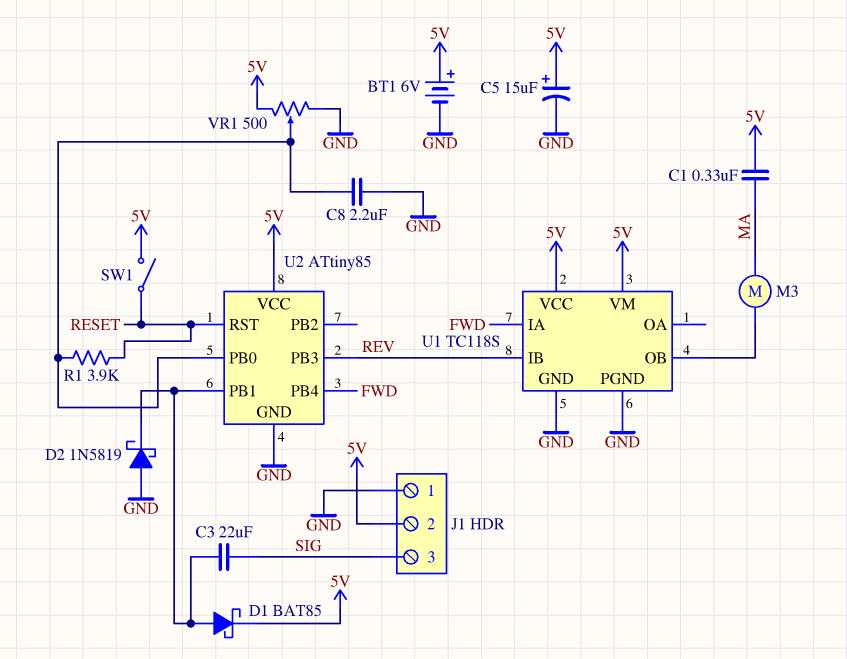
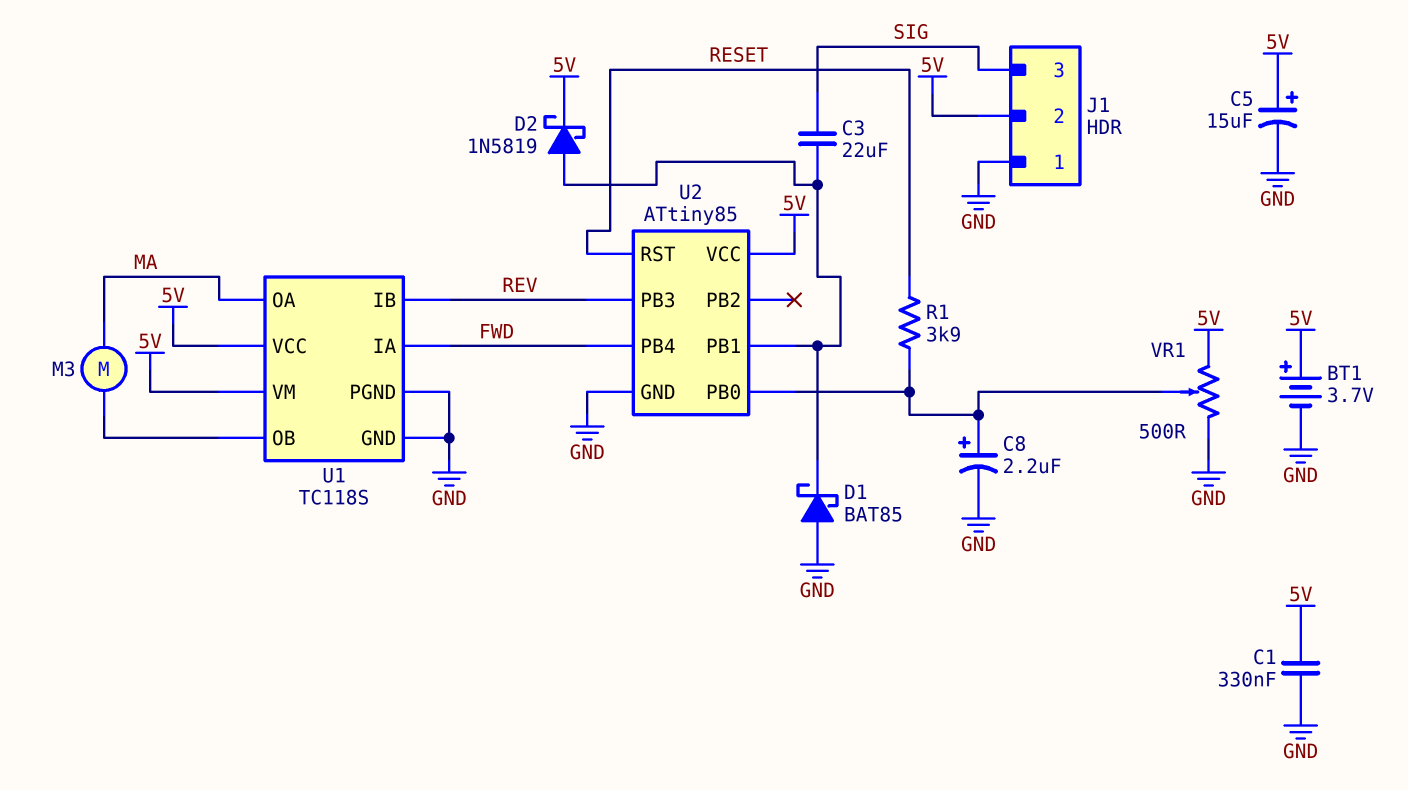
BT1: 6V (plus 5V, minus GND) -> 3.7V (plus 5V, minus GND)
C1: 330nF (5V, MA) -> 330nF (5V, GND)
C8: 2.2uF (GND, U2/PB0) -> 2.2uF (plus U2/PB0, minus GND)
D1: schottky BAT85 (A U2/PB1, K 5V) -> schottky BAT85 (A GND, K U2/PB1)
D2: schottky 1N5819 (A GND, K U2/PB1) -> schottky 1N5819 (A U2/PB1, K 5V)
SW1: switch (5V, RESET) -> none
U1 pin OA: none -> MA

